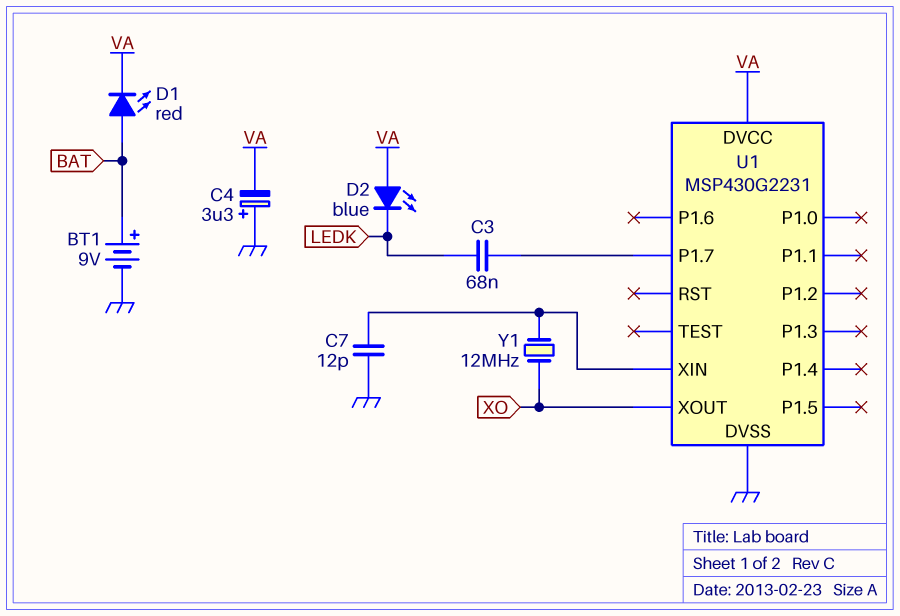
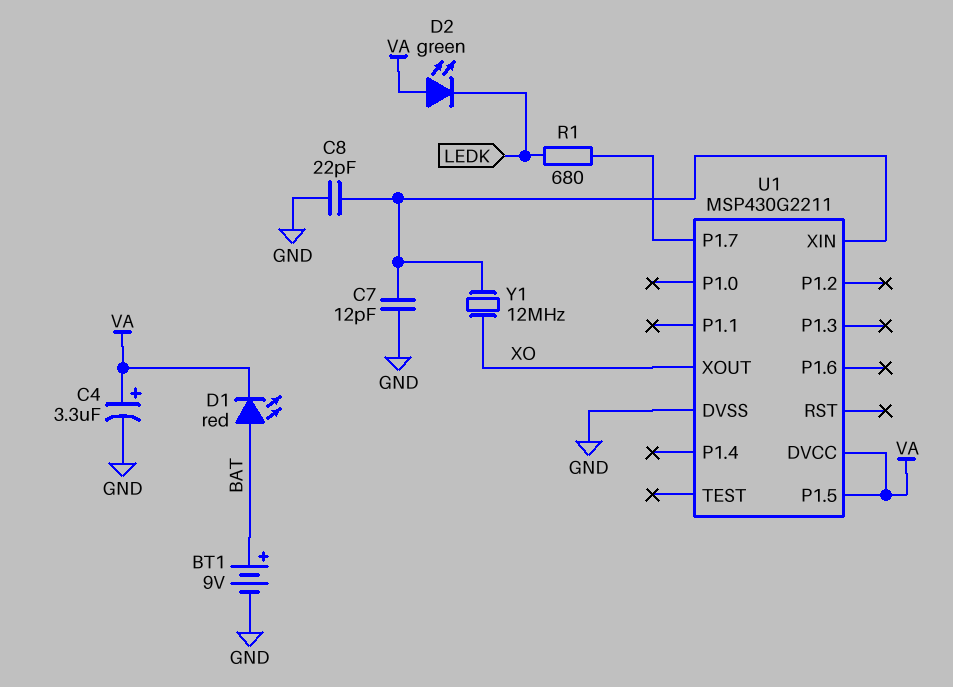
C3: 68nF (LEDK, U1/P1.7) -> none
C4: 3.3uF (plus GND, minus VA) -> 3.3uF (plus VA, minus GND)
C8: none -> 22pF (GND, U1/XIN)
D2: LED blue (A VA, K LEDK) -> LED green (A VA, K LEDK)
R1: none -> 680 (LEDK, U1/P1.7)
U1: MSP430G2231 -> MSP430G2211
U1 pin P1.5: none -> VA

